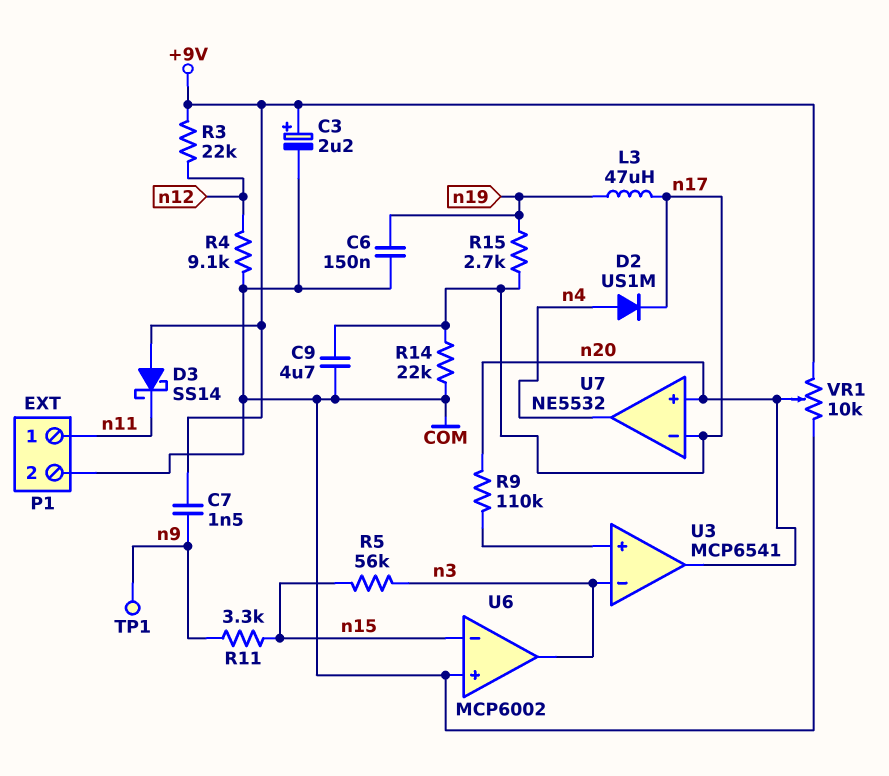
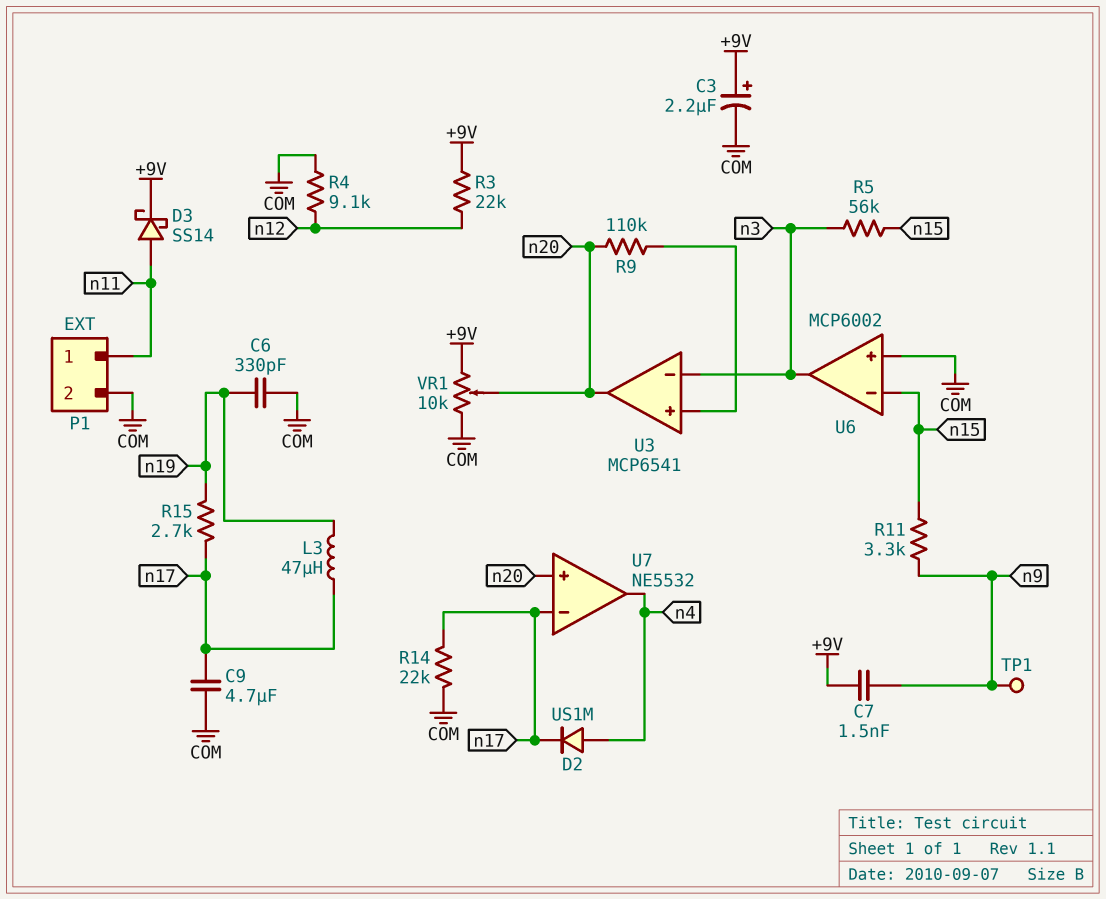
C6: 150nF (COM, n19) -> 330pF (COM, n19)
D3: schottky SS14 (A +9V, K n11) -> schottky SS14 (A n11, K +9V)

